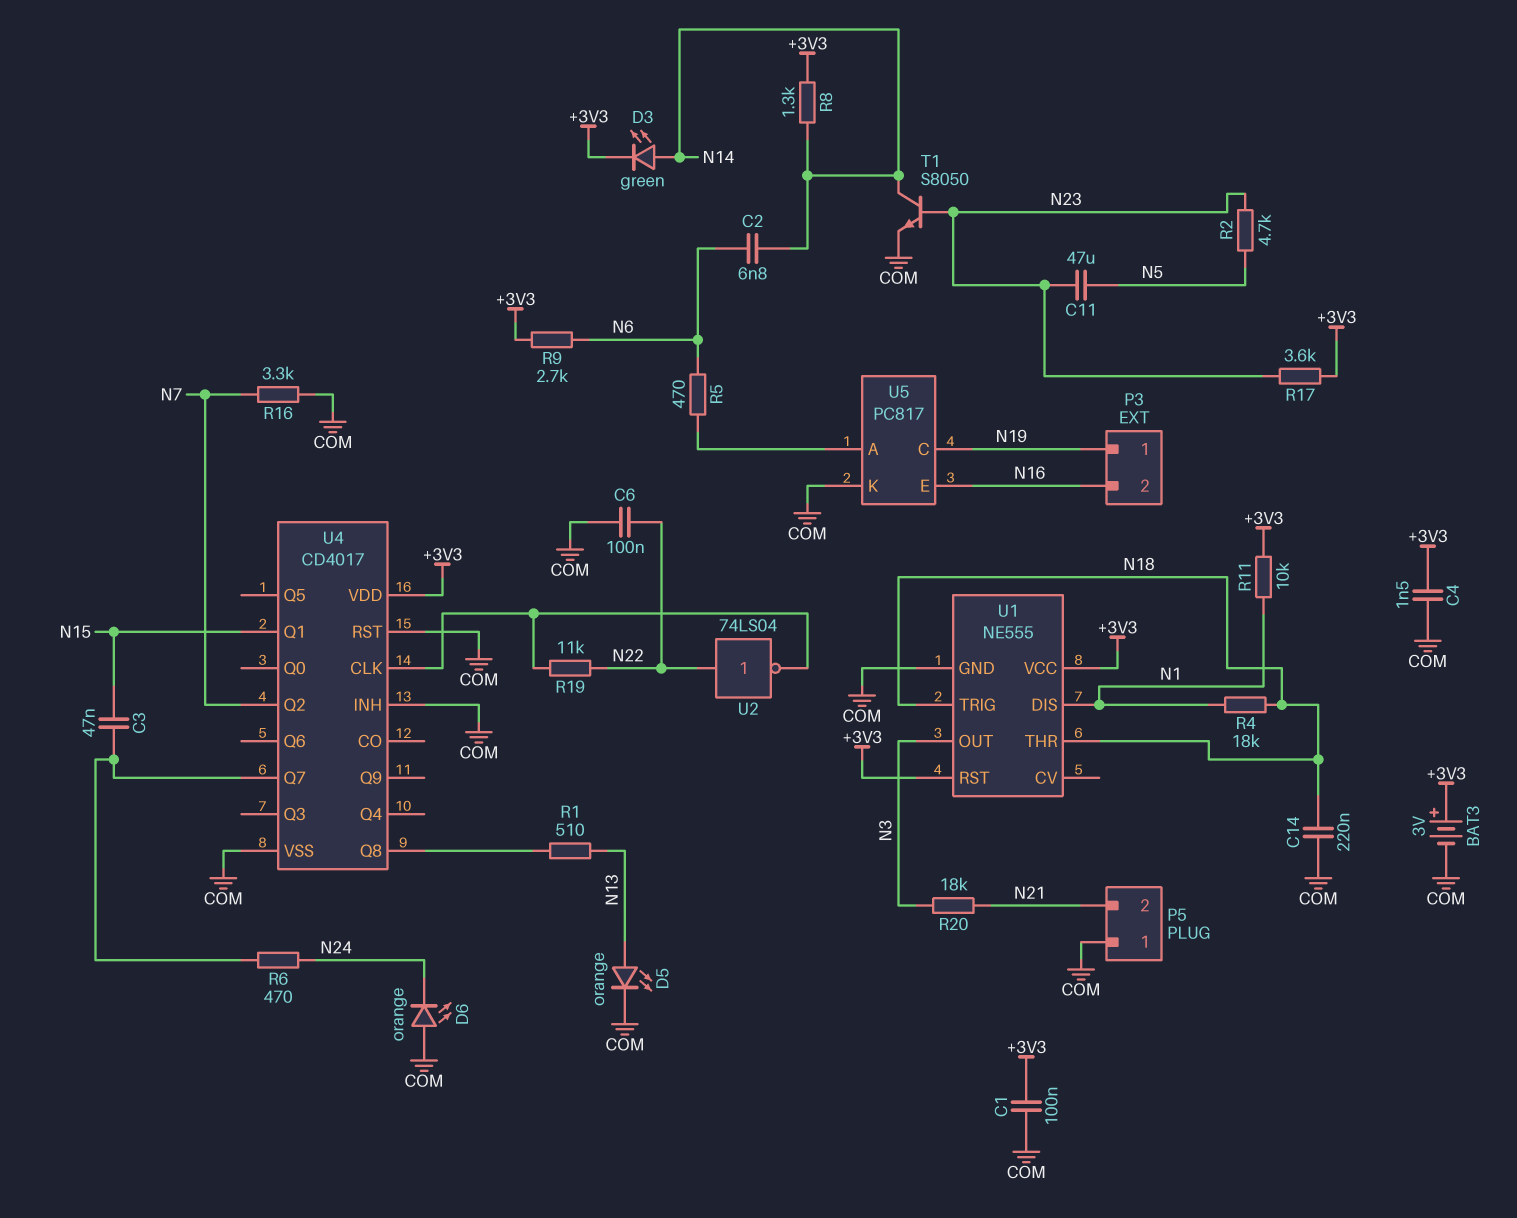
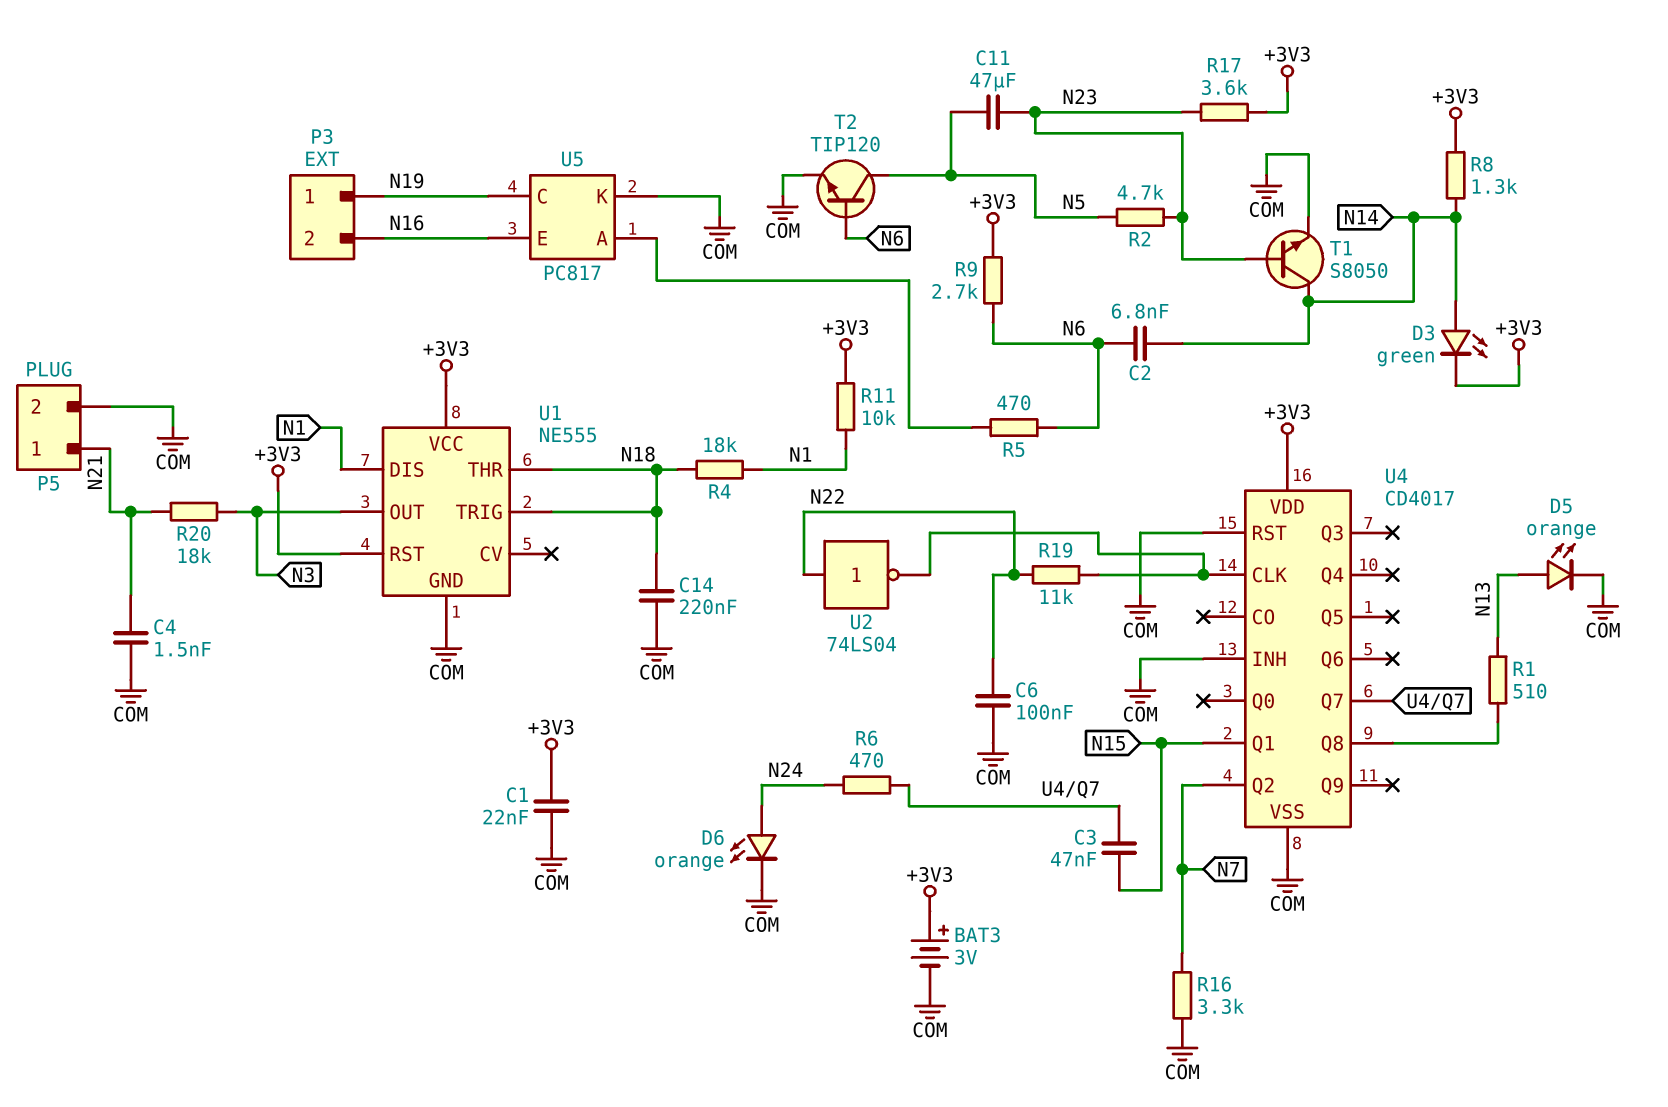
C1: 100nF (+3V3, COM) -> 22nF (+3V3, COM)
C4: 1.5nF (+3V3, COM) -> 1.5nF (COM, N21)
D6: LED orange (A COM, K N24) -> LED orange (A N24, K COM)
P5 pin 1: COM -> N21
P5 pin 2: N21 -> COM
T2: none -> NPN TIP120 (B N6, C N5, E COM)

